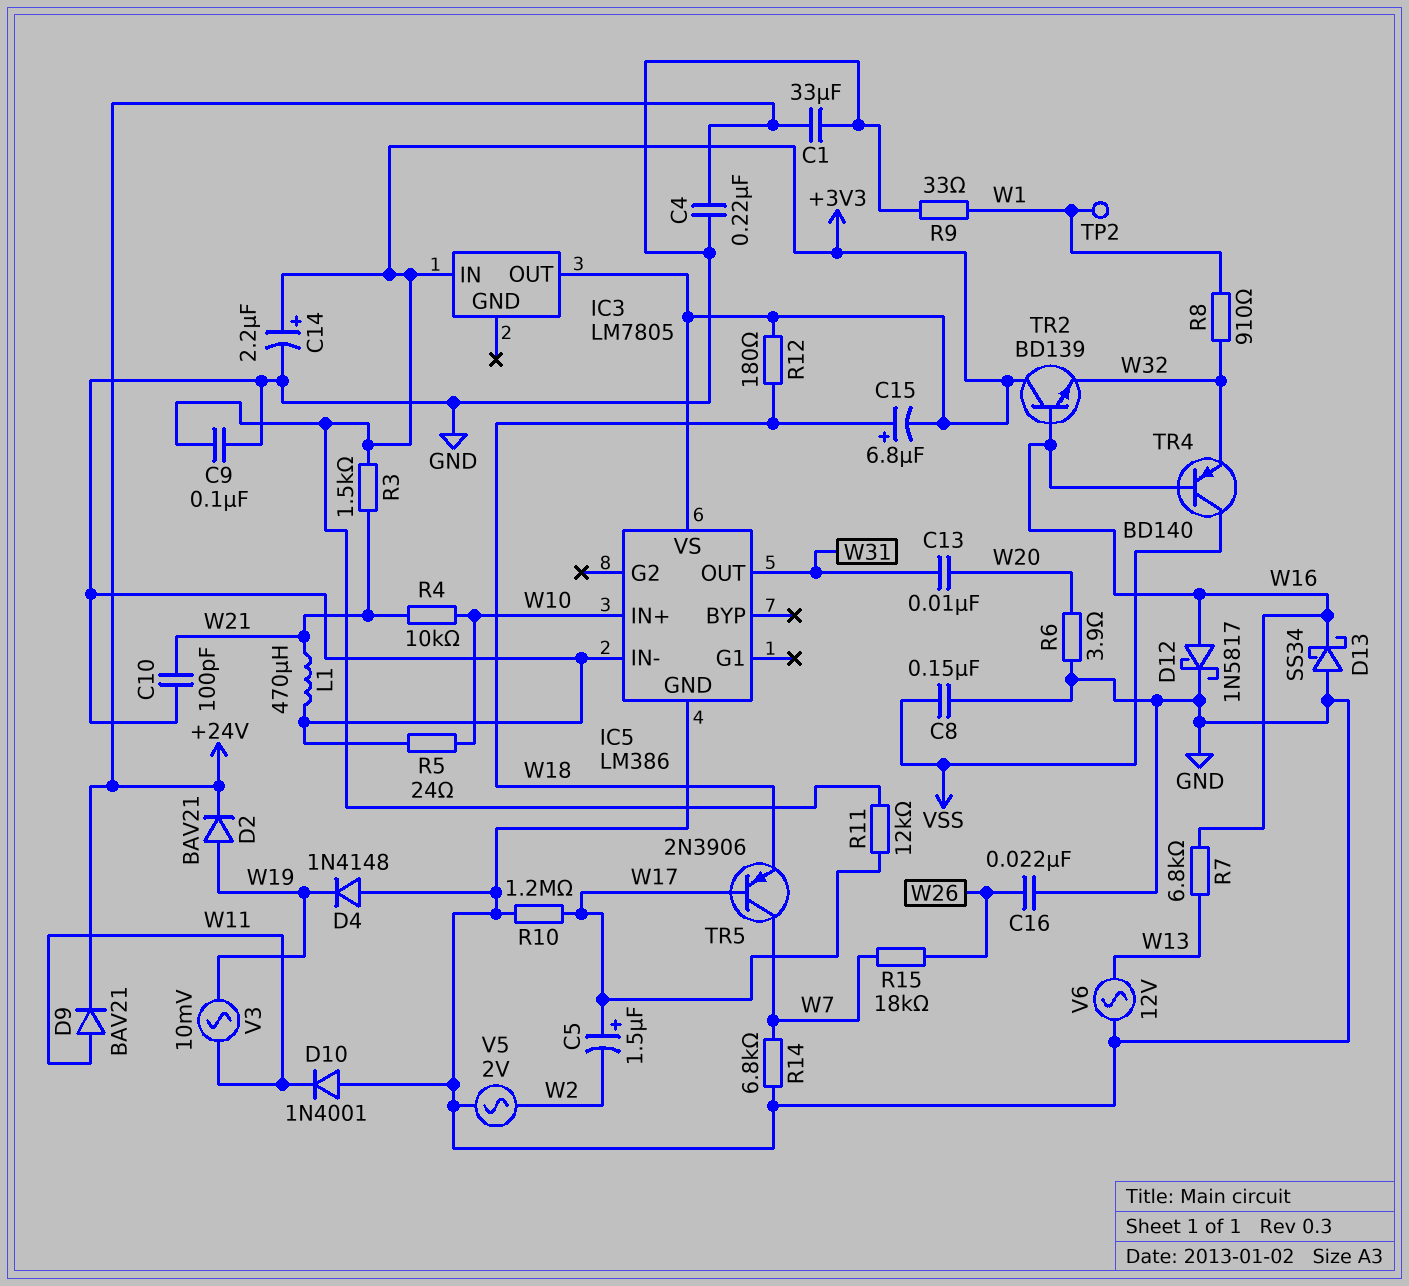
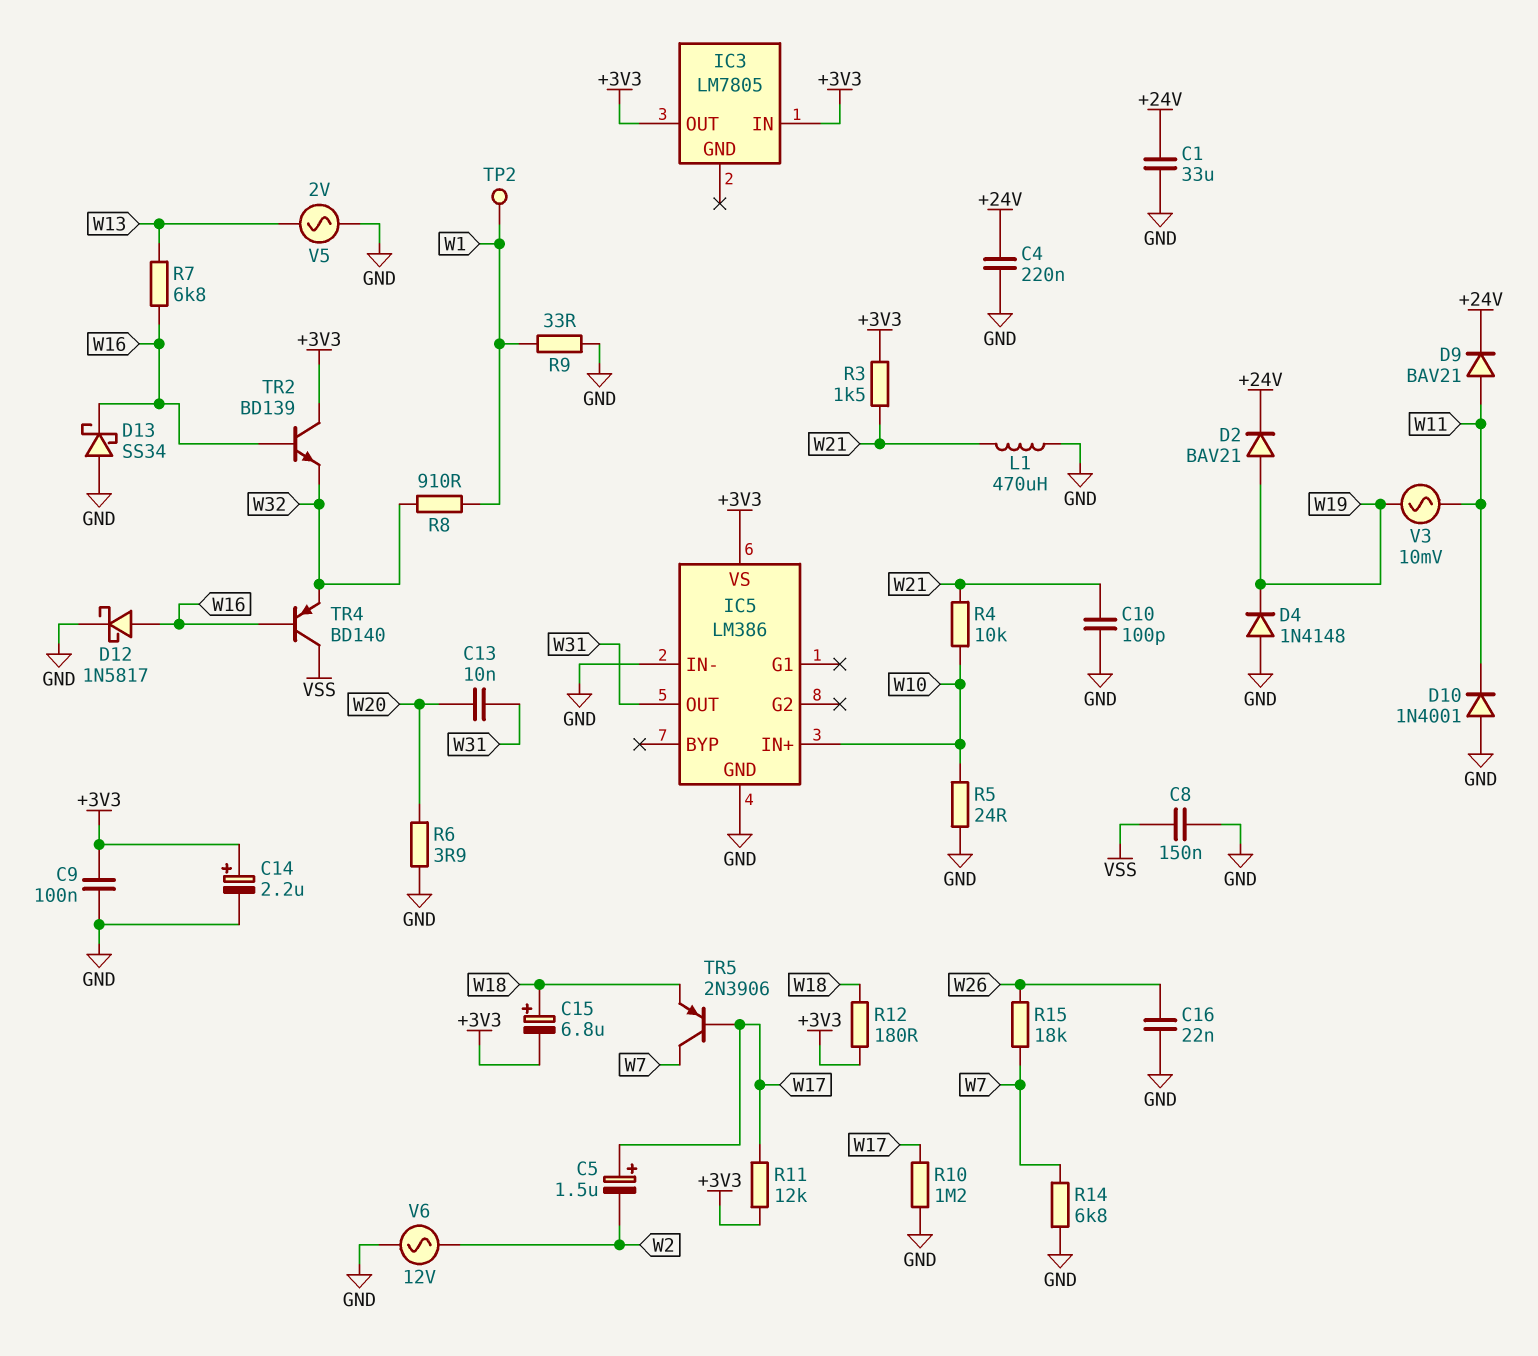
V5: AC 2V (GND, W2) -> AC 2V (GND, W13)
V6: AC 12V (GND, W13) -> AC 12V (GND, W2)

